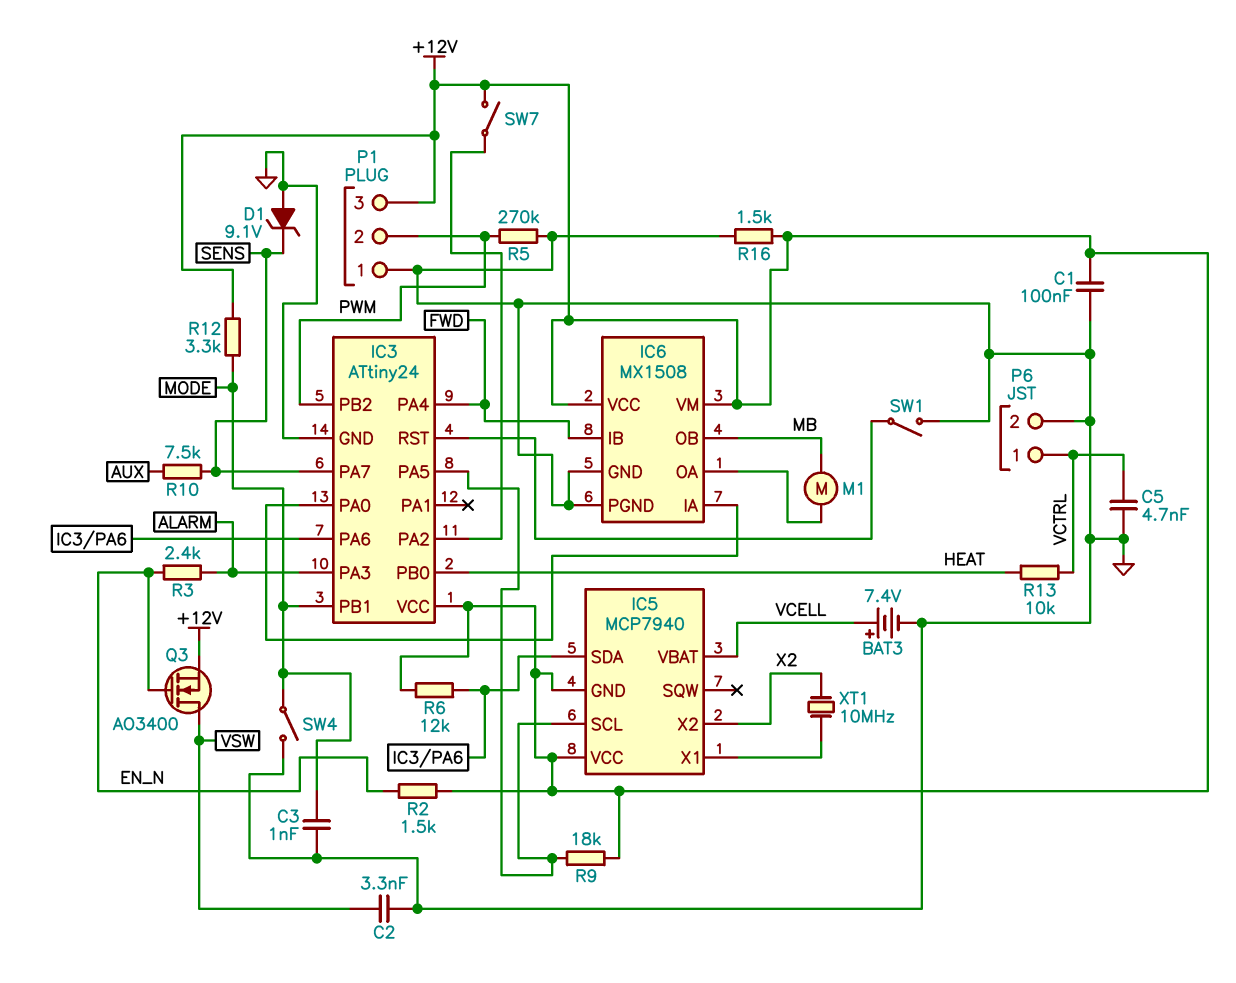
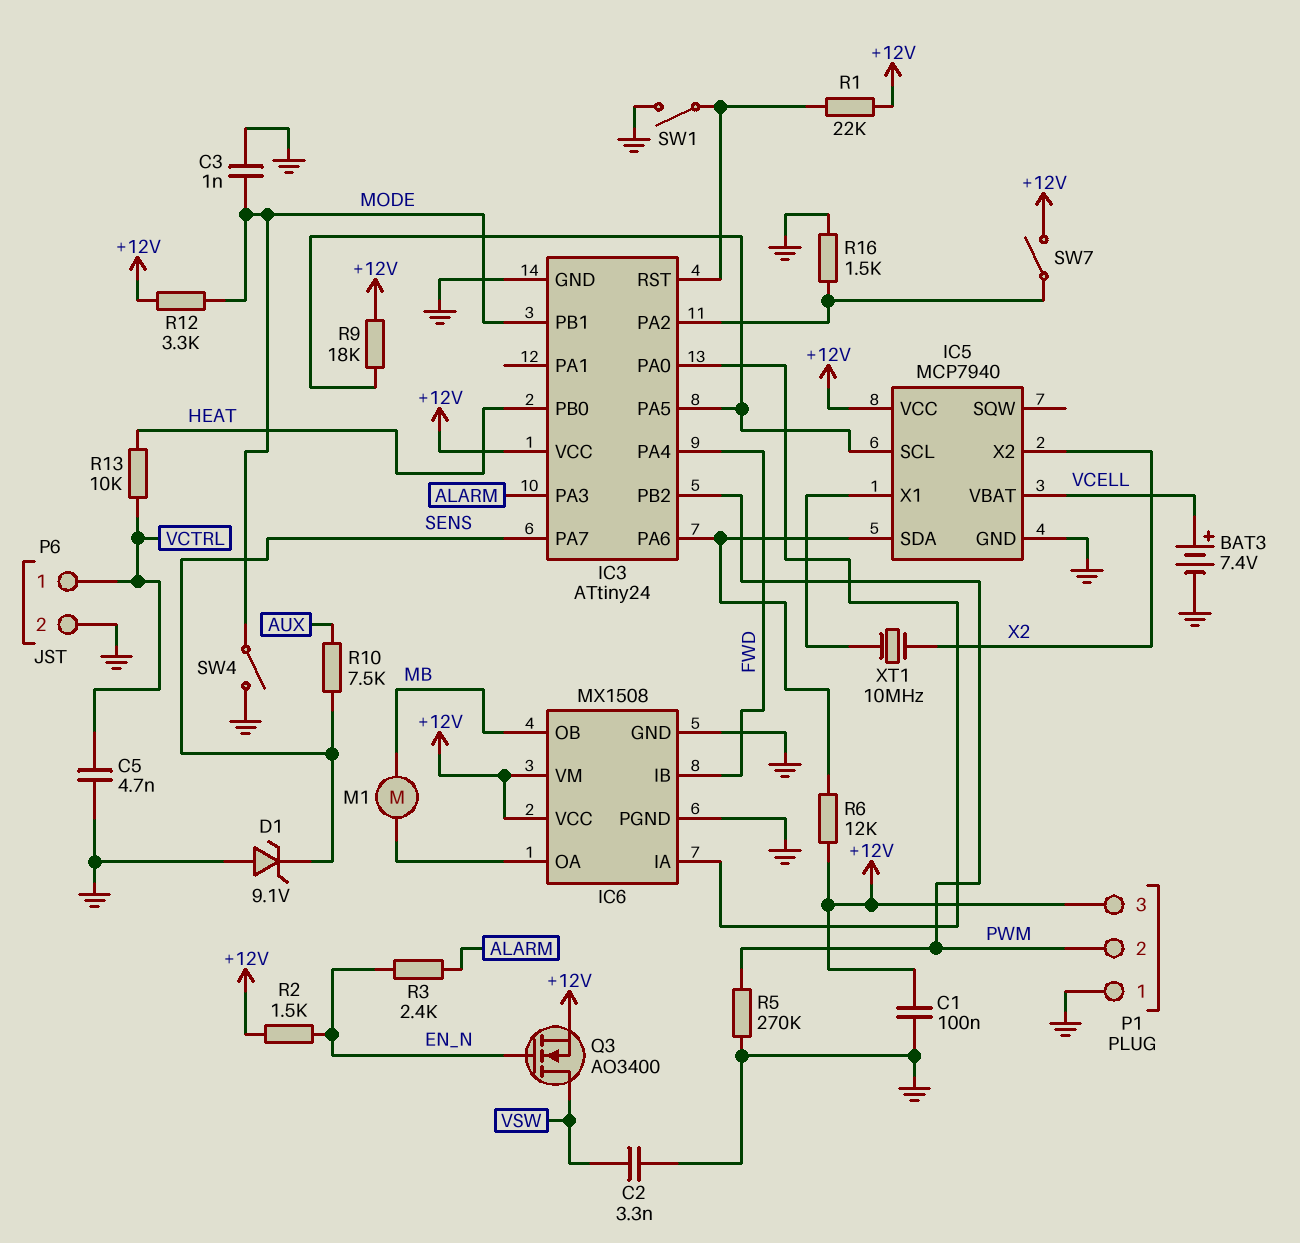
IC5 pin GND: +12V -> GND
R1: none -> 22k (+12V, IC3/RST)
R16: 1.5k (+12V, GND) -> 1.5k (GND, IC3/PA2)

